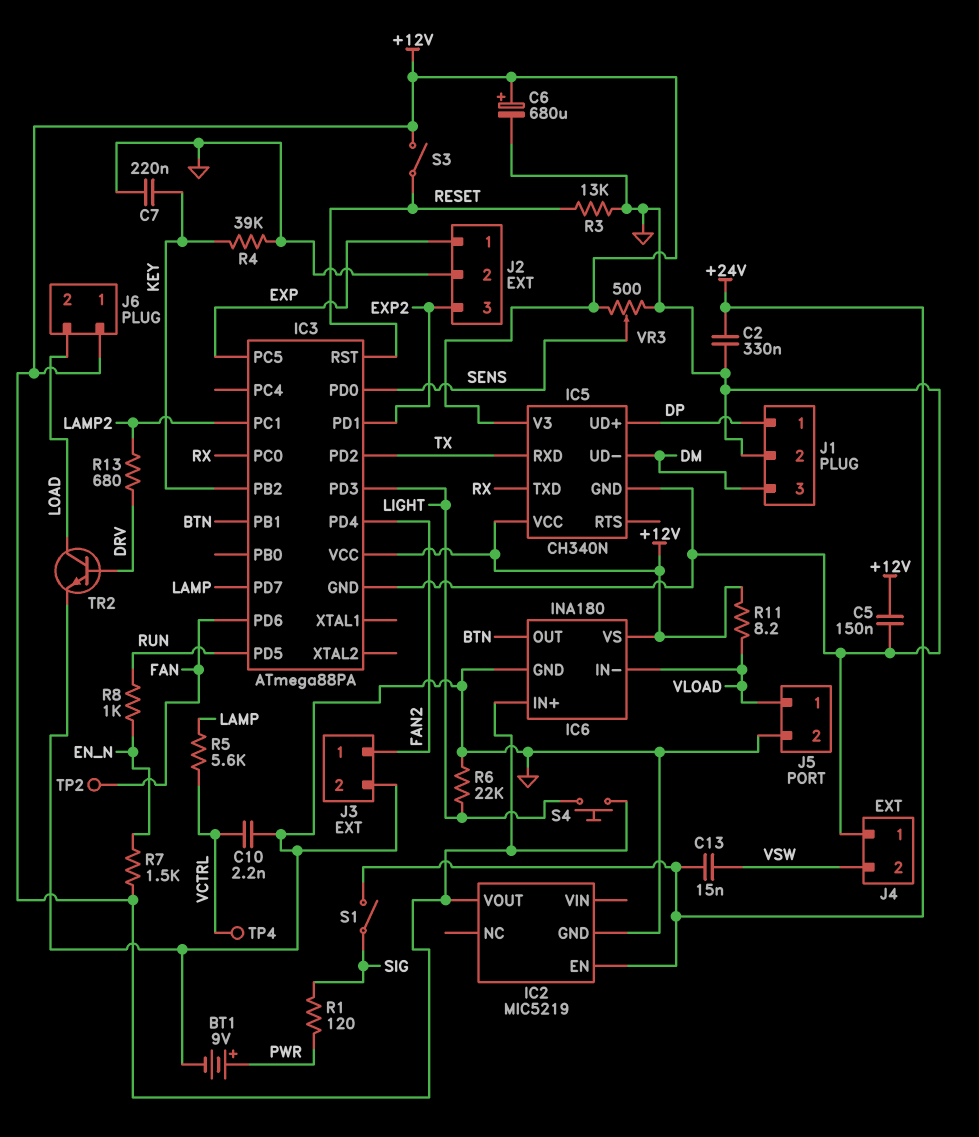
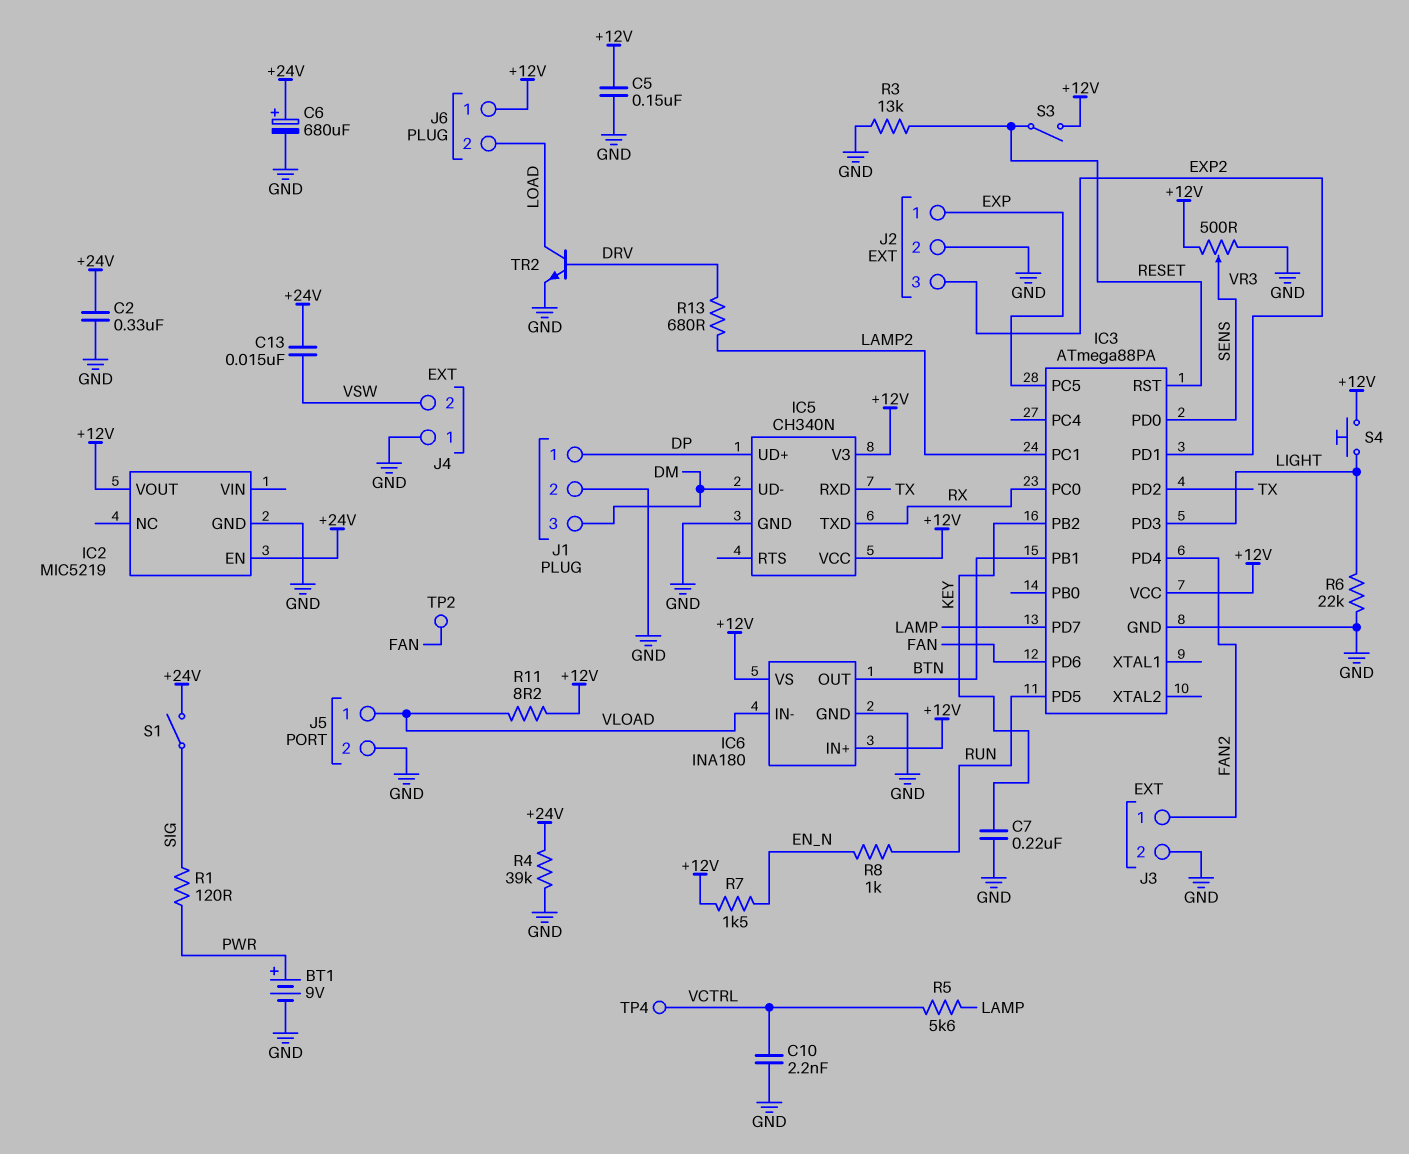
C6: 680uF (plus +12V, minus GND) -> 680uF (plus +24V, minus GND)
R4: 39k (GND, KEY) -> 39k (+24V, GND)

